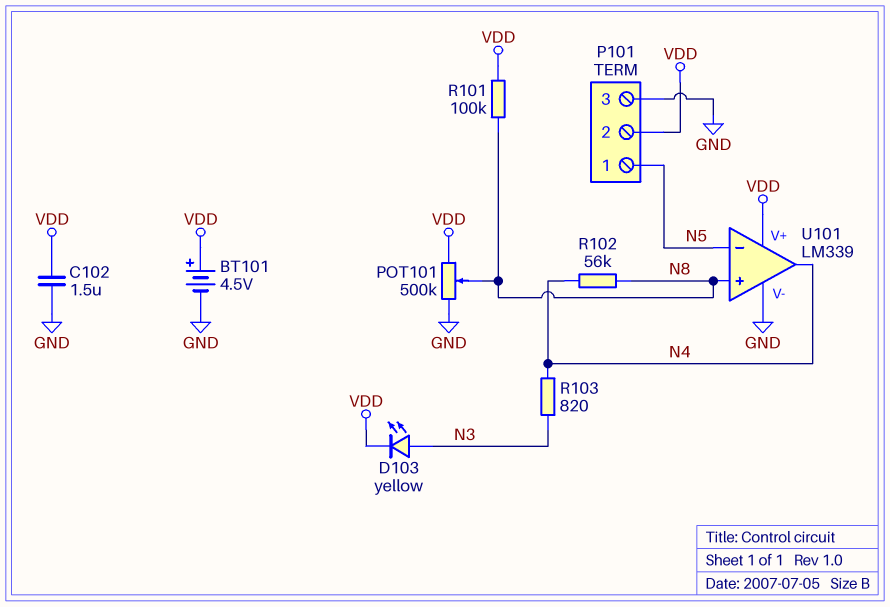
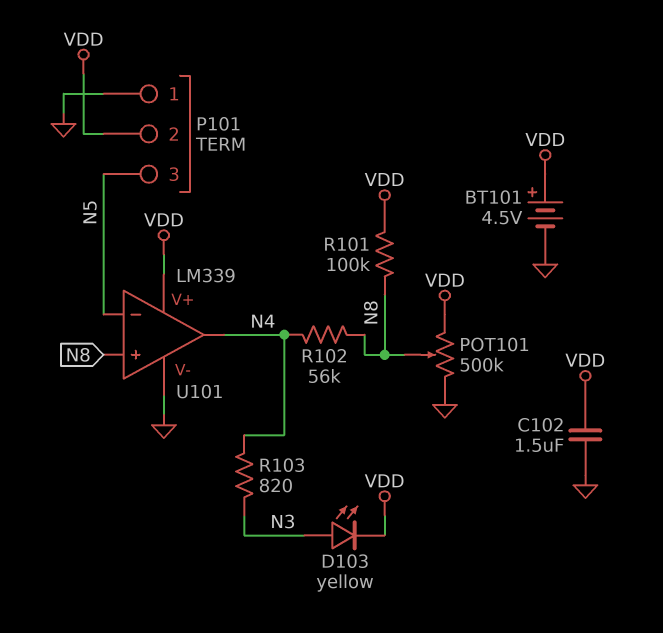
P101 pin 1: N5 -> GND
P101 pin 3: GND -> N5

